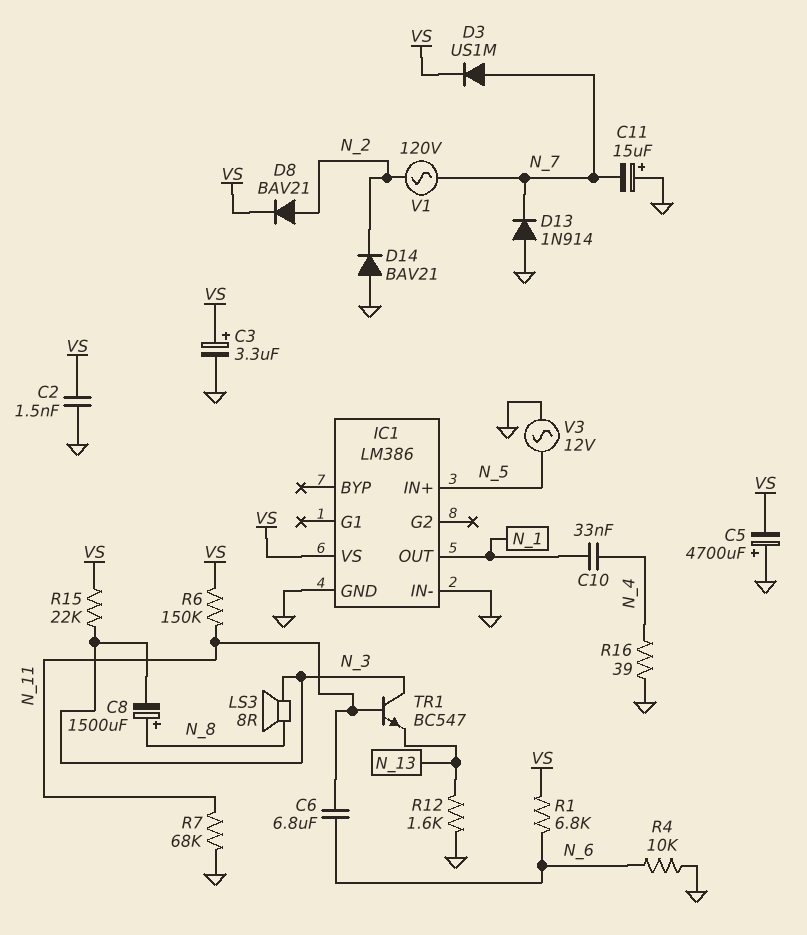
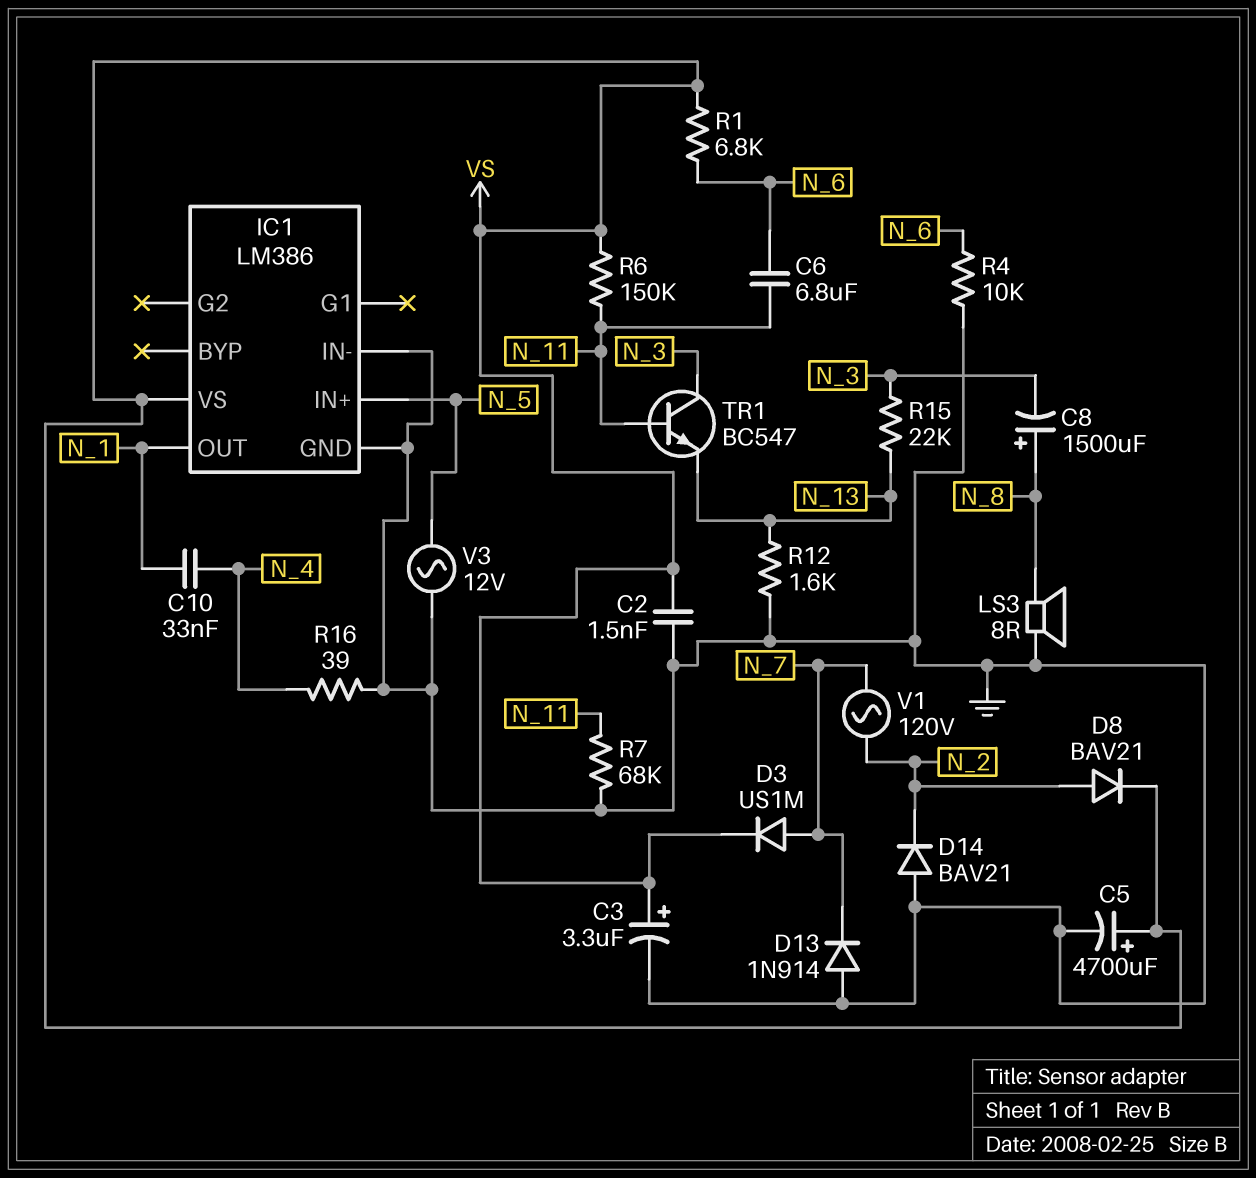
C5: 4700uF (plus GND, minus VS) -> 4700uF (plus VS, minus GND)
C11: 15uF (plus GND, minus N_7) -> none
LS3: speaker 8R (N_3, N_8) -> speaker 8R (GND, N_8)
R15: 22k (N_3, VS) -> 22k (N_3, N_13)

